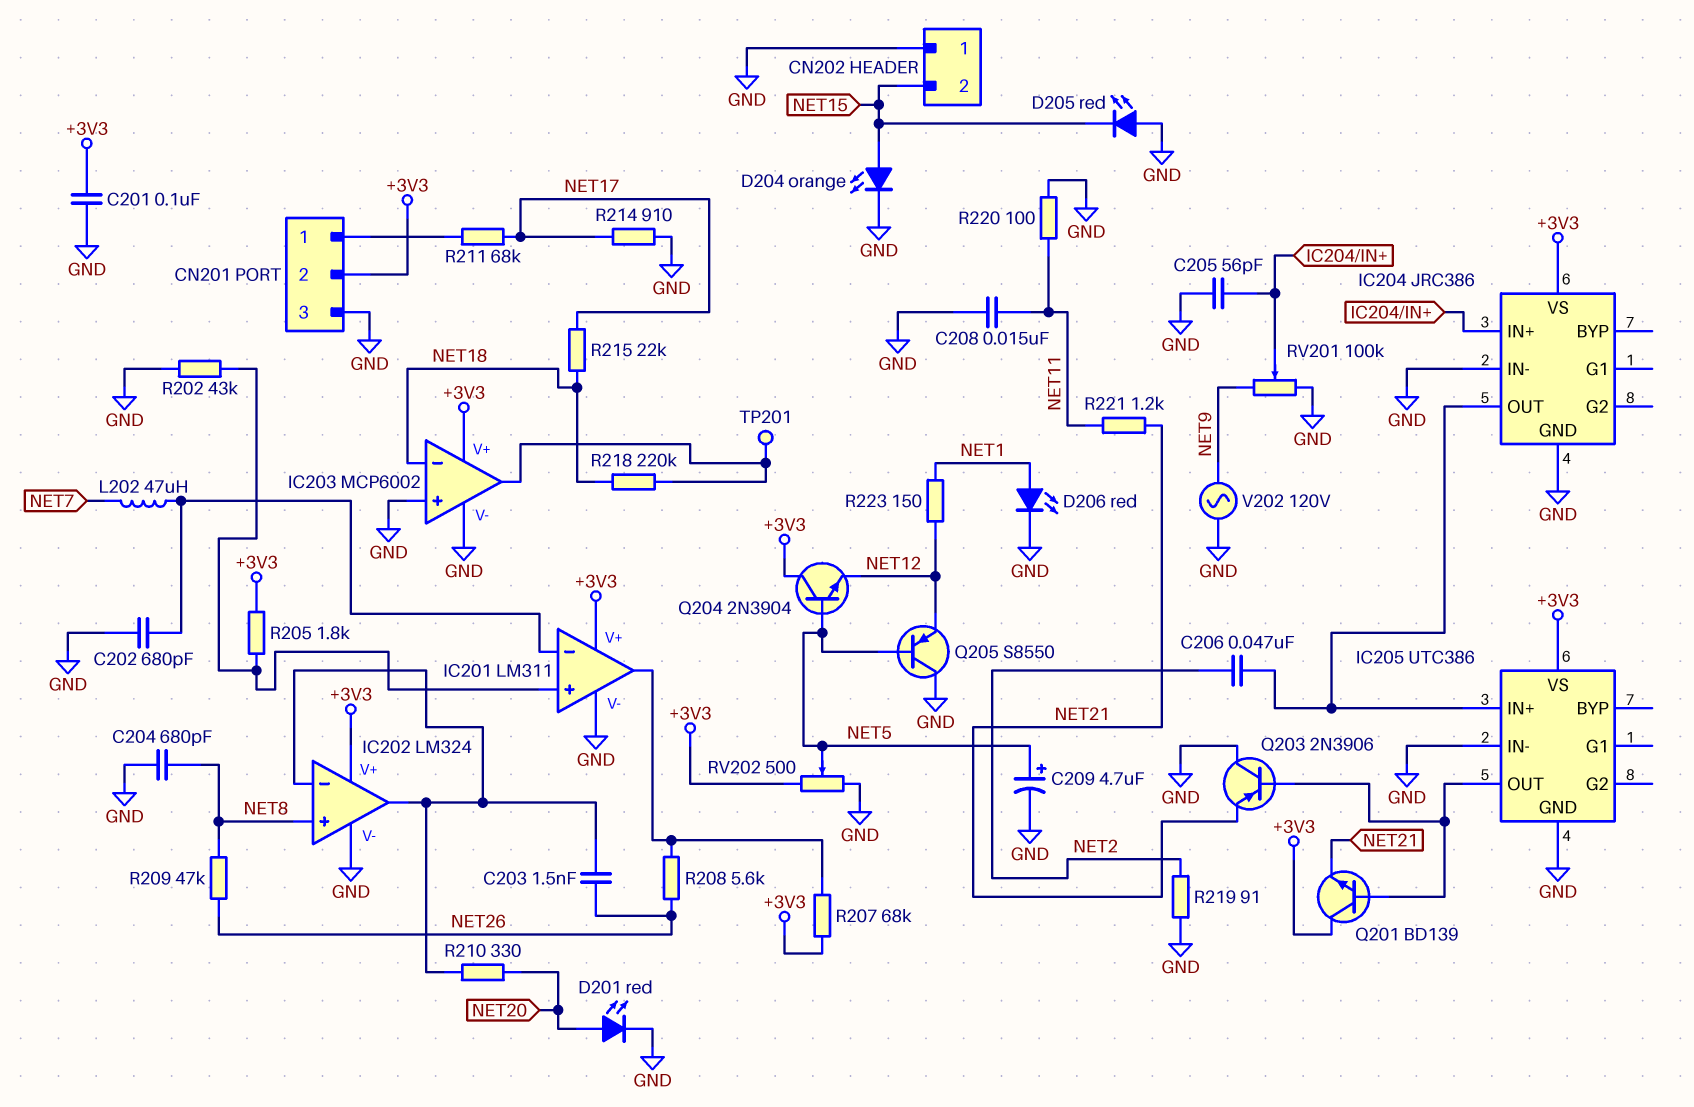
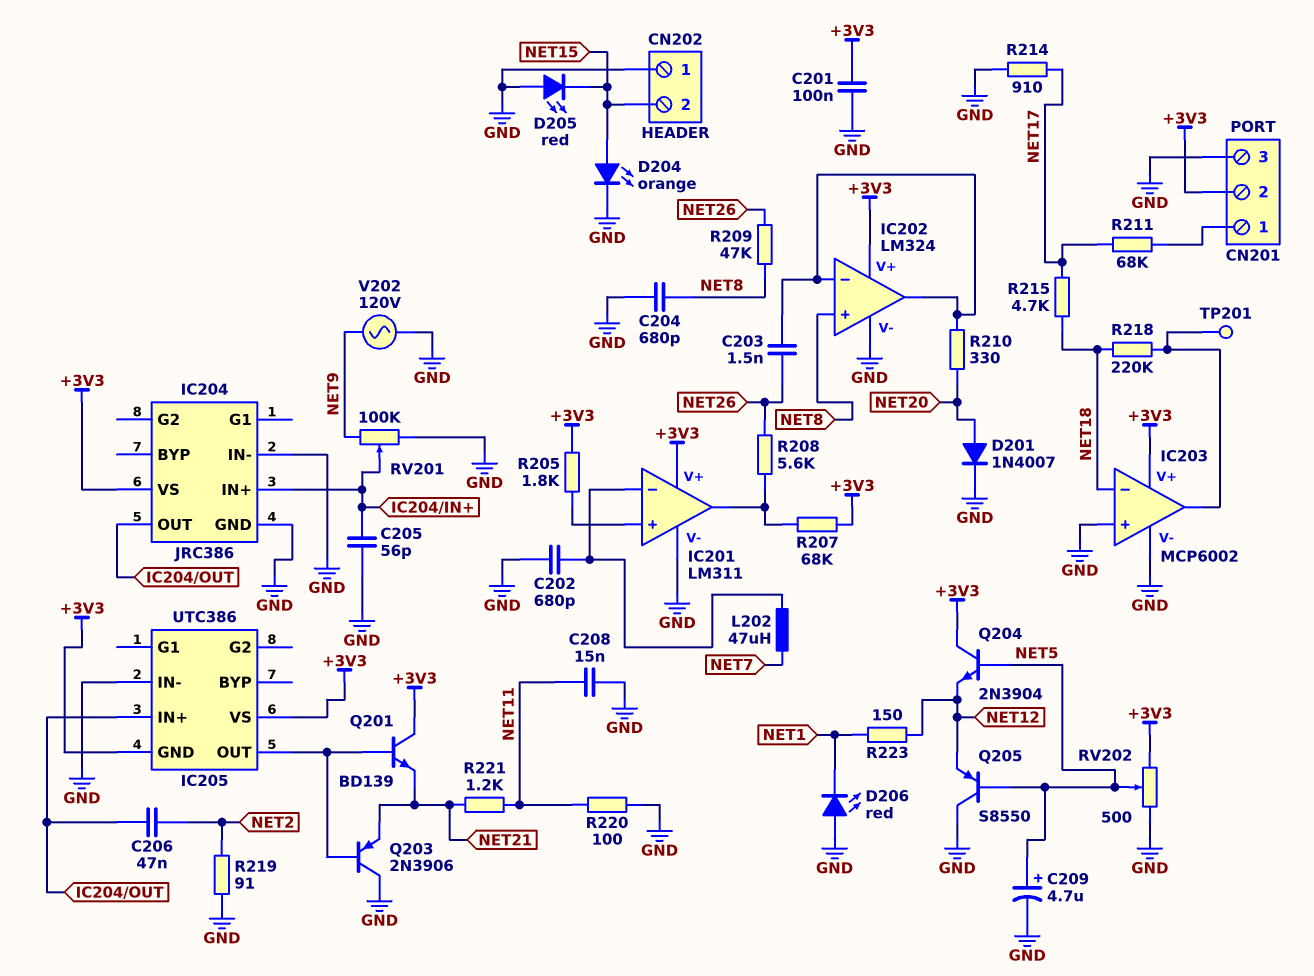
D201: LED red (A NET20, K GND) -> diode 1N4007 (A NET20, K GND)
D206: LED red (A NET1, K GND) -> LED red (A GND, K NET1)
IC205 pin GND: GND -> +3V3
R202: 43k (GND, IC201/in+) -> none
R215: 22k (NET17, NET18) -> 4.7k (NET17, NET18)

